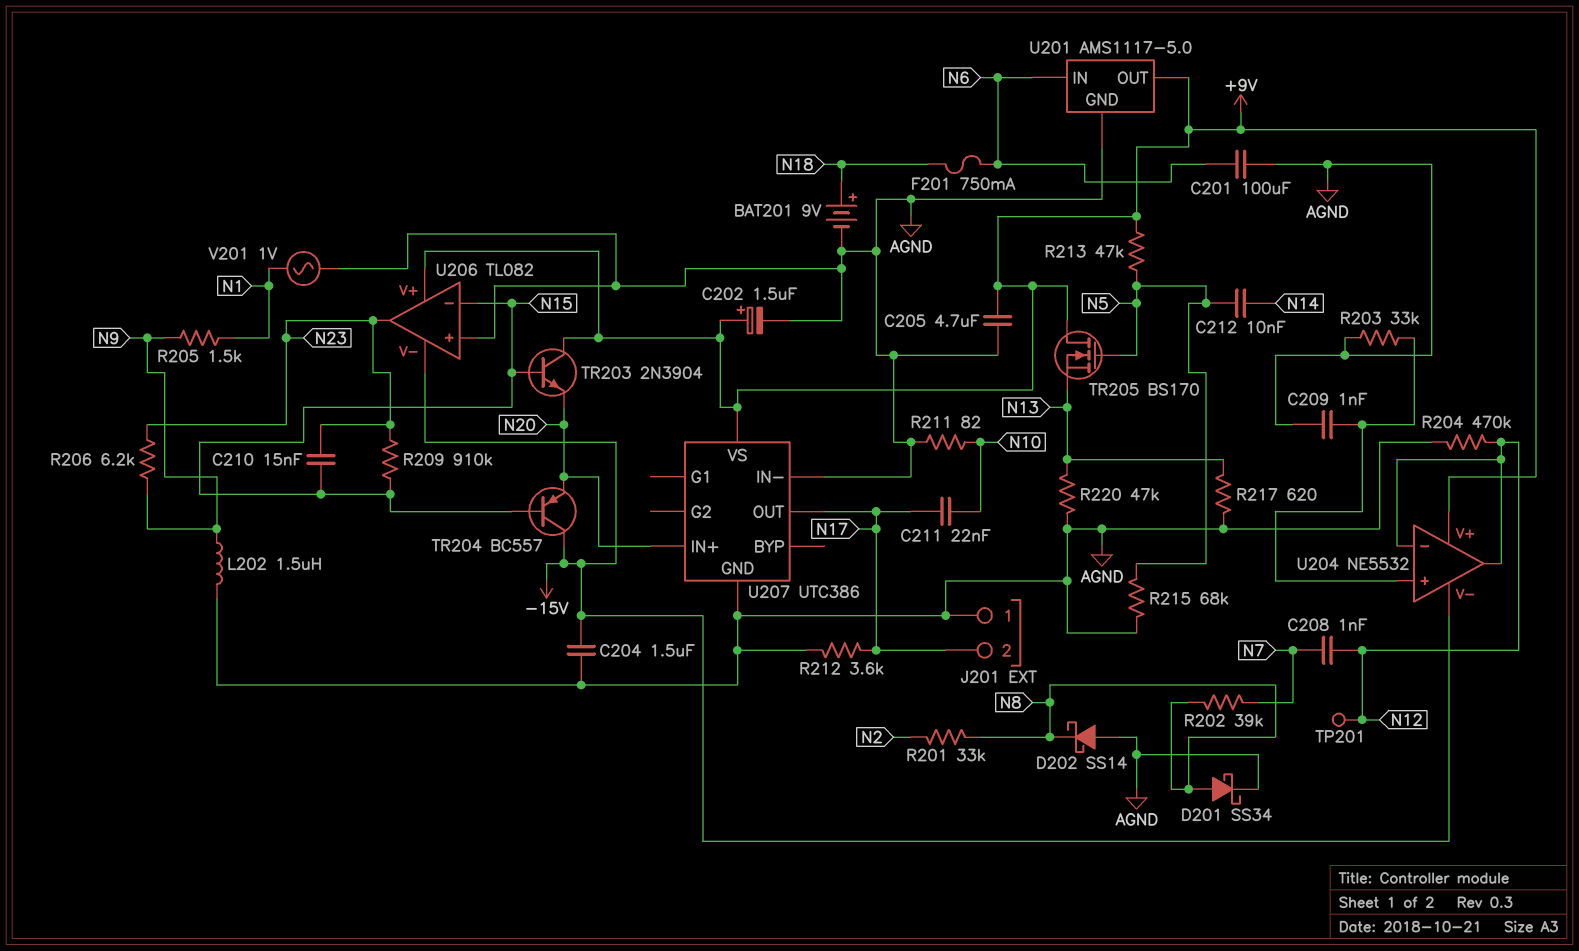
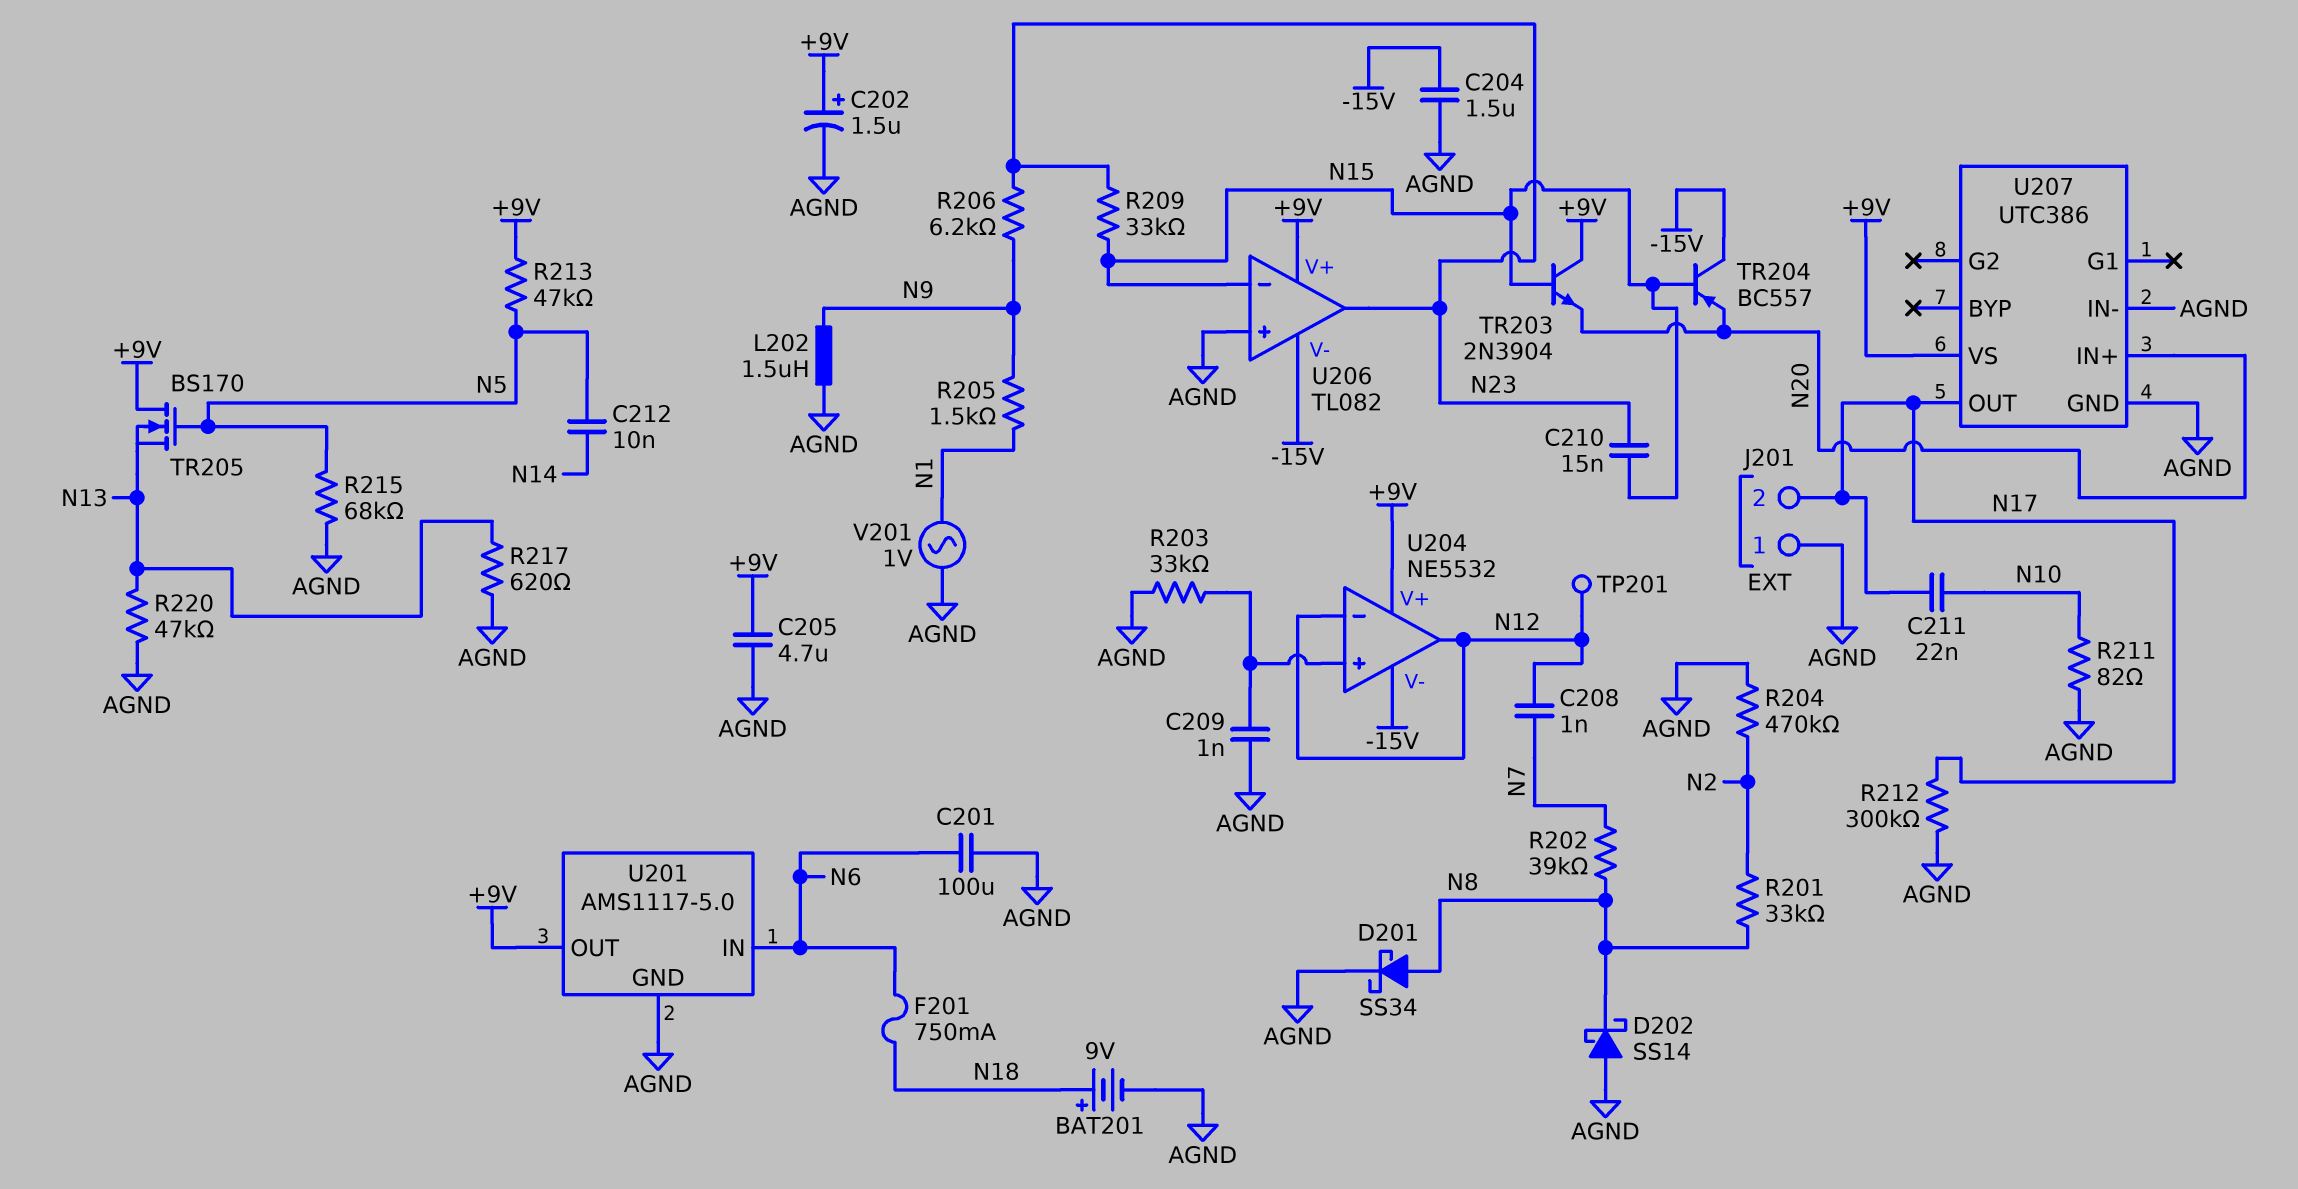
R204: 470k (AGND, N12) -> 470k (AGND, N2)
R209: 910k (N15, N23) -> 33k (N15, N23)
R212: 3.6k (AGND, N17) -> 300k (AGND, N17)

